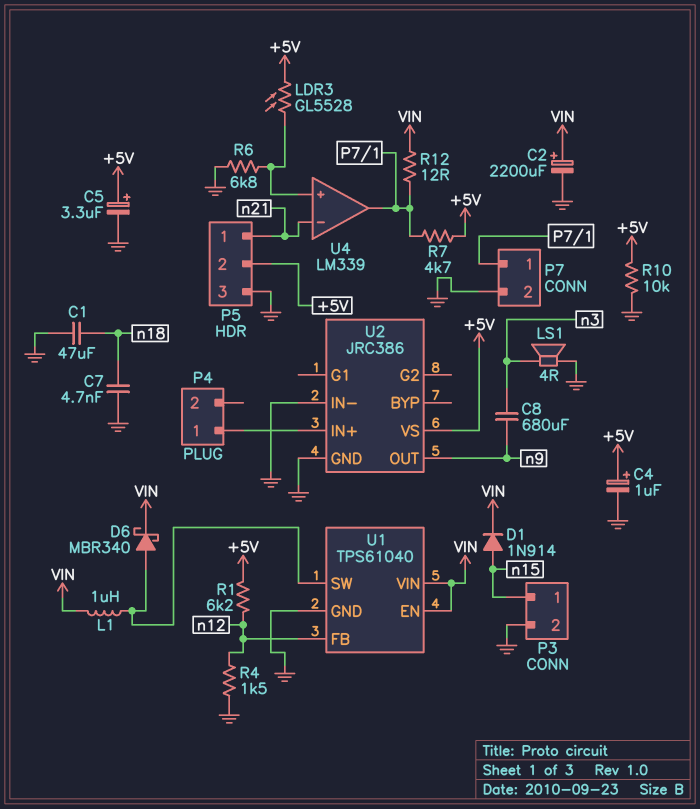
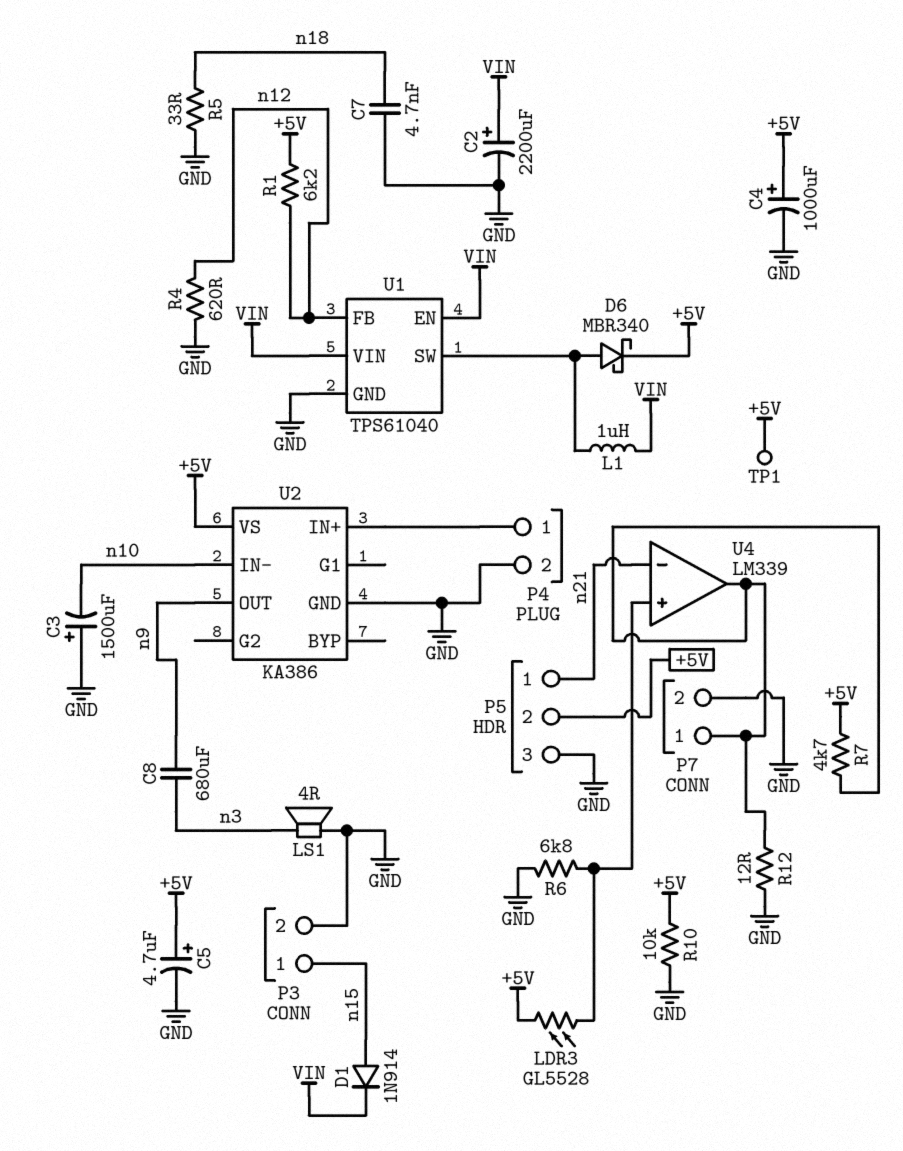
C1: 47uF (GND, n18) -> none
C3: none -> 1500uF (plus GND, minus n10)
C4: 1uF (plus +5V, minus GND) -> 1000uF (plus +5V, minus GND)
C5: 3.3uF (plus +5V, minus GND) -> 4.7uF (plus +5V, minus GND)
D6: schottky MBR340 (A U1/SW, K VIN) -> schottky MBR340 (A U1/SW, K +5V)
P4 pin 2: none -> GND
R4: 1.5k (GND, n12) -> 620 (GND, n12)
R5: none -> 33 (GND, n18)
R12: 12 (P7/1, VIN) -> 12 (GND, P7/1)
TP1: none -> test point (+5V)
U2: JRC386 -> KA386
U2 pin IN-: GND -> n10

